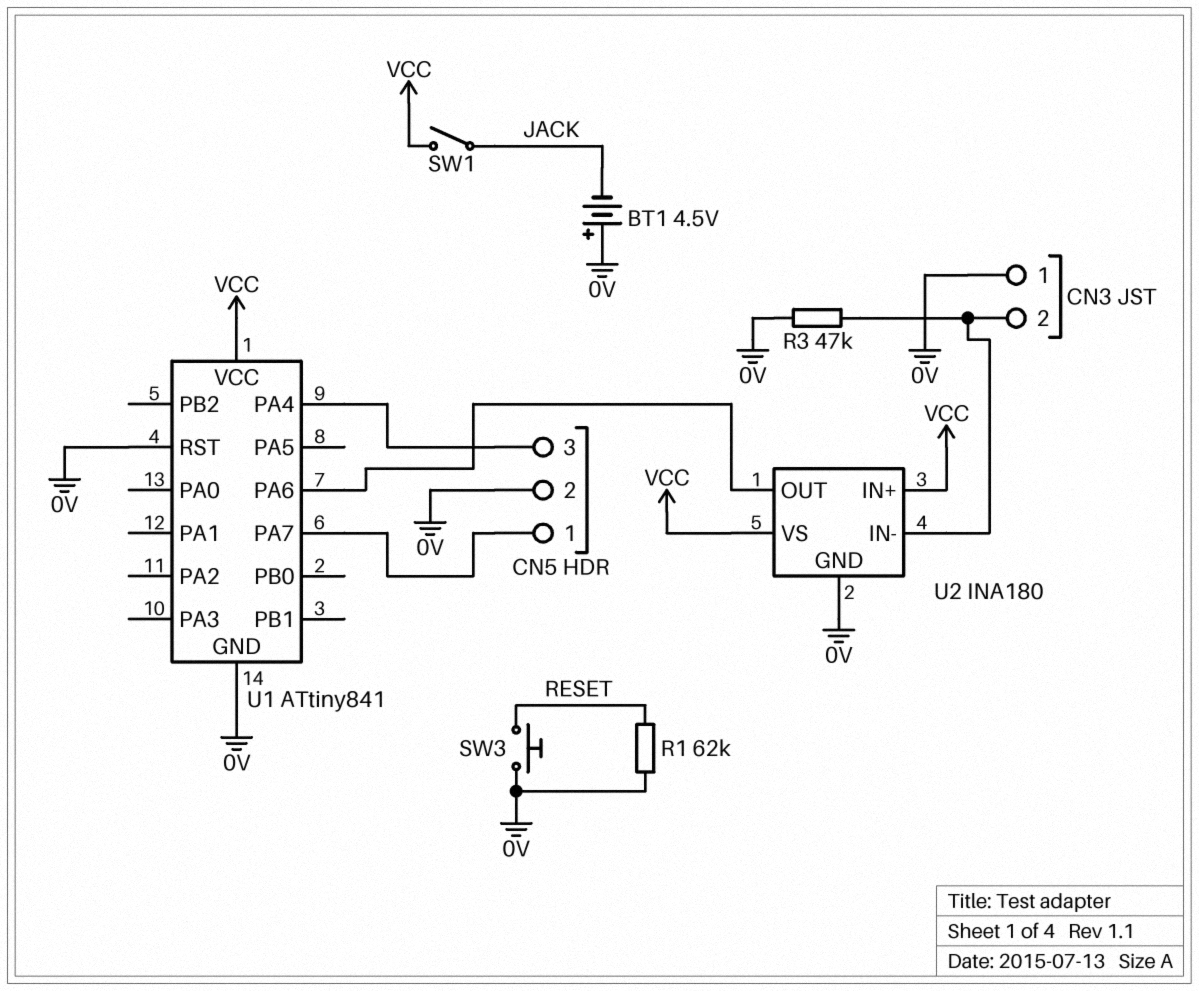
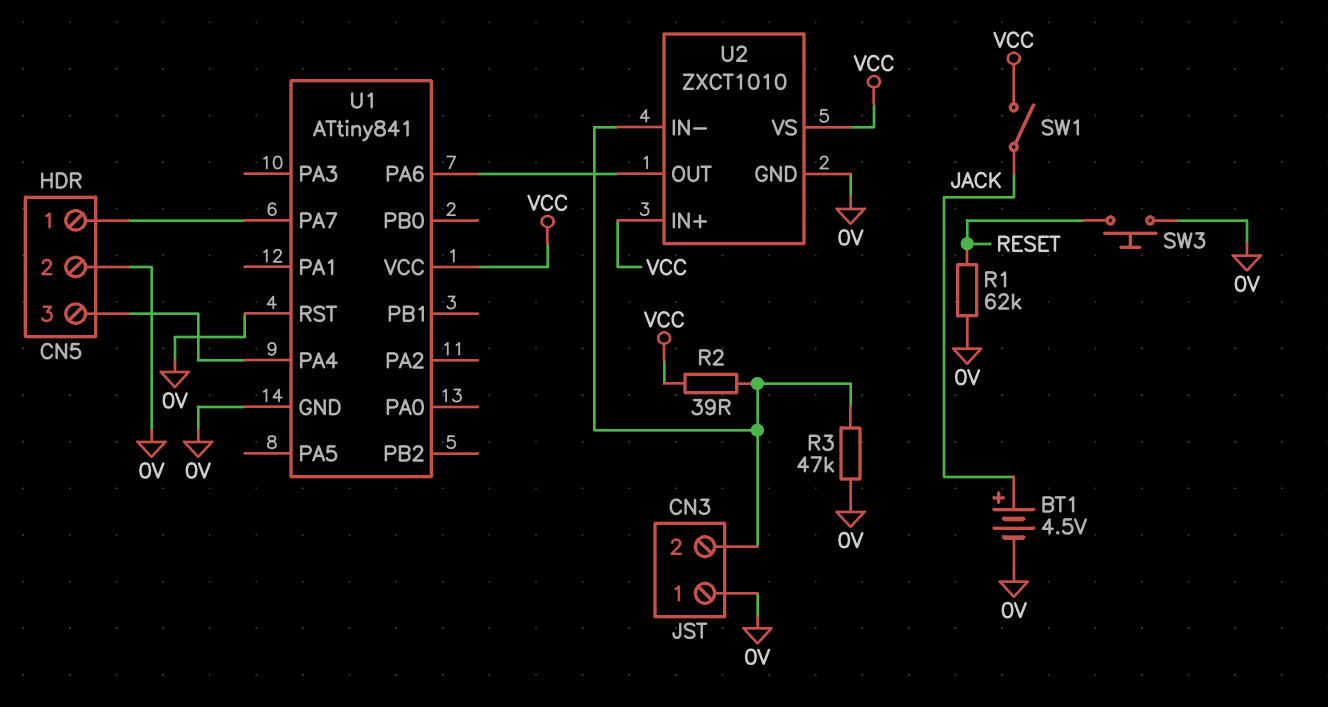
BT1: 4.5V (plus 0V, minus JACK) -> 4.5V (plus JACK, minus 0V)
R2: none -> 39 (CN3/2, VCC)
U2: INA180 -> ZXCT1010

